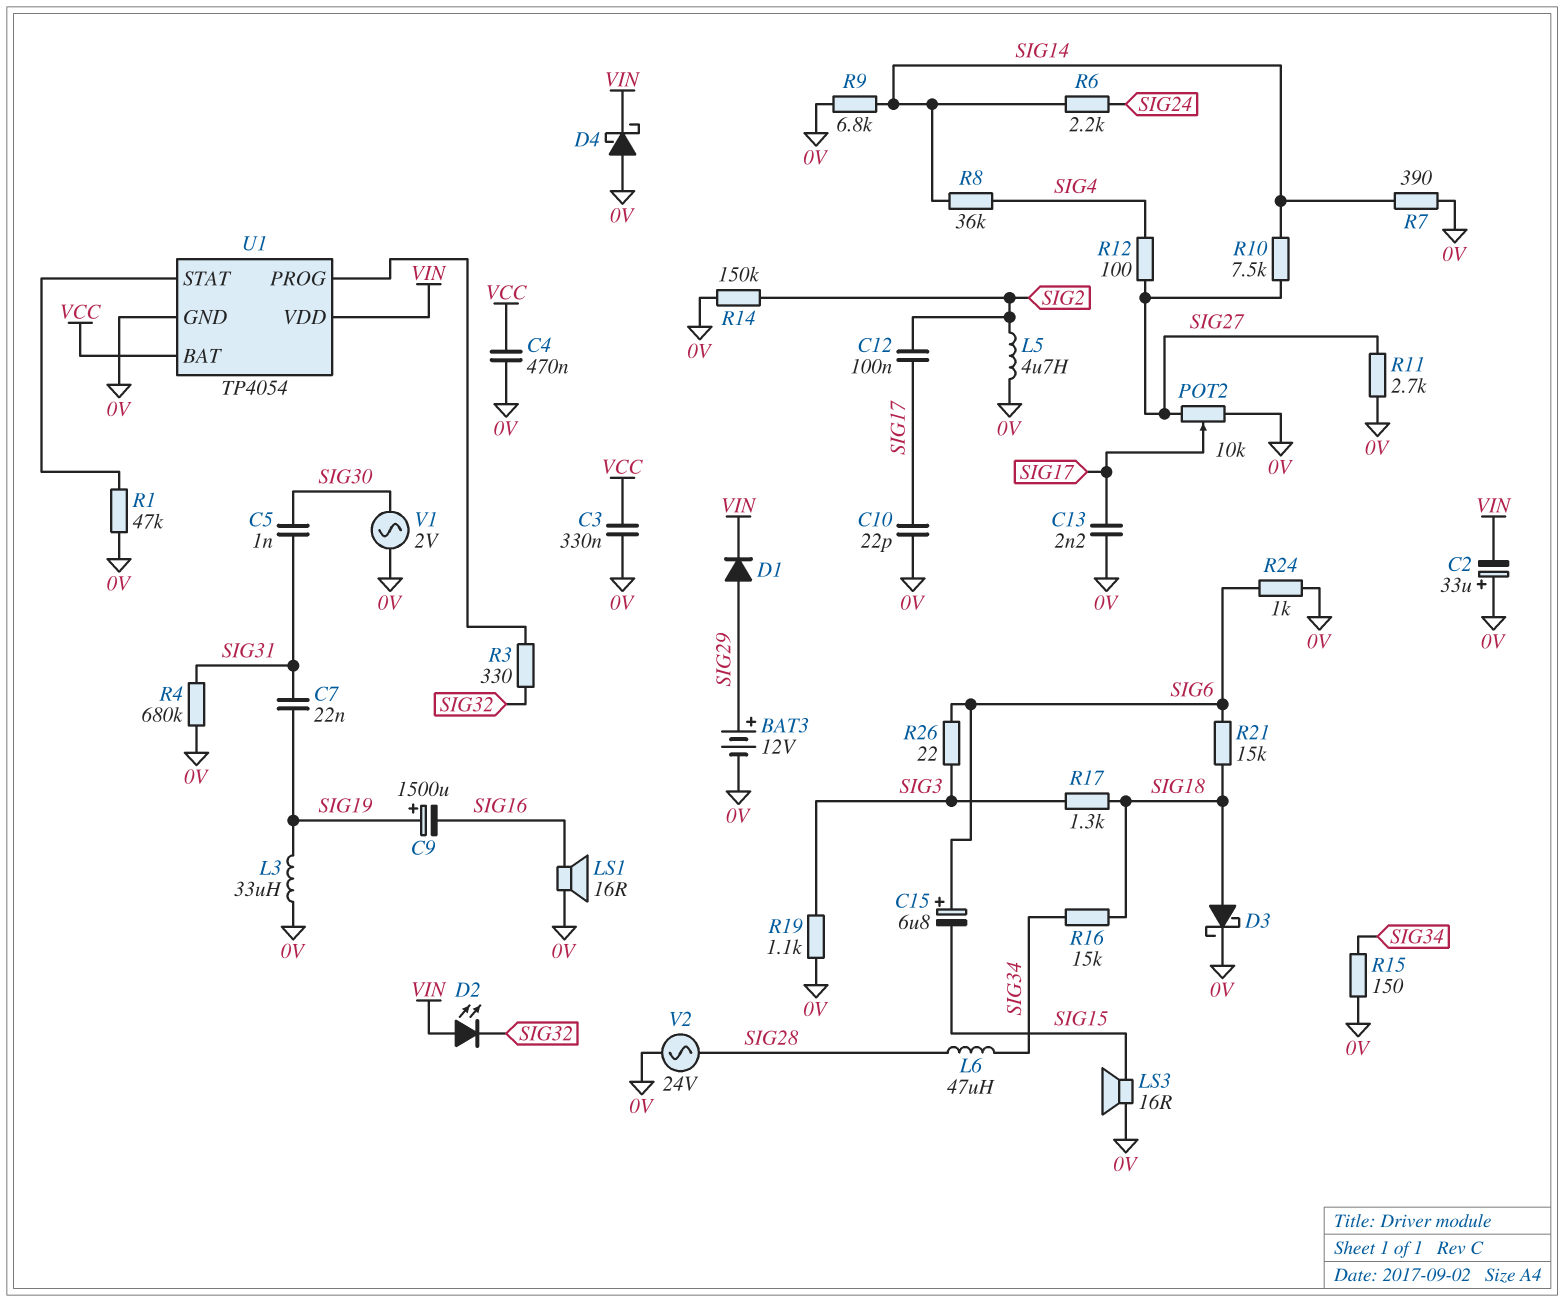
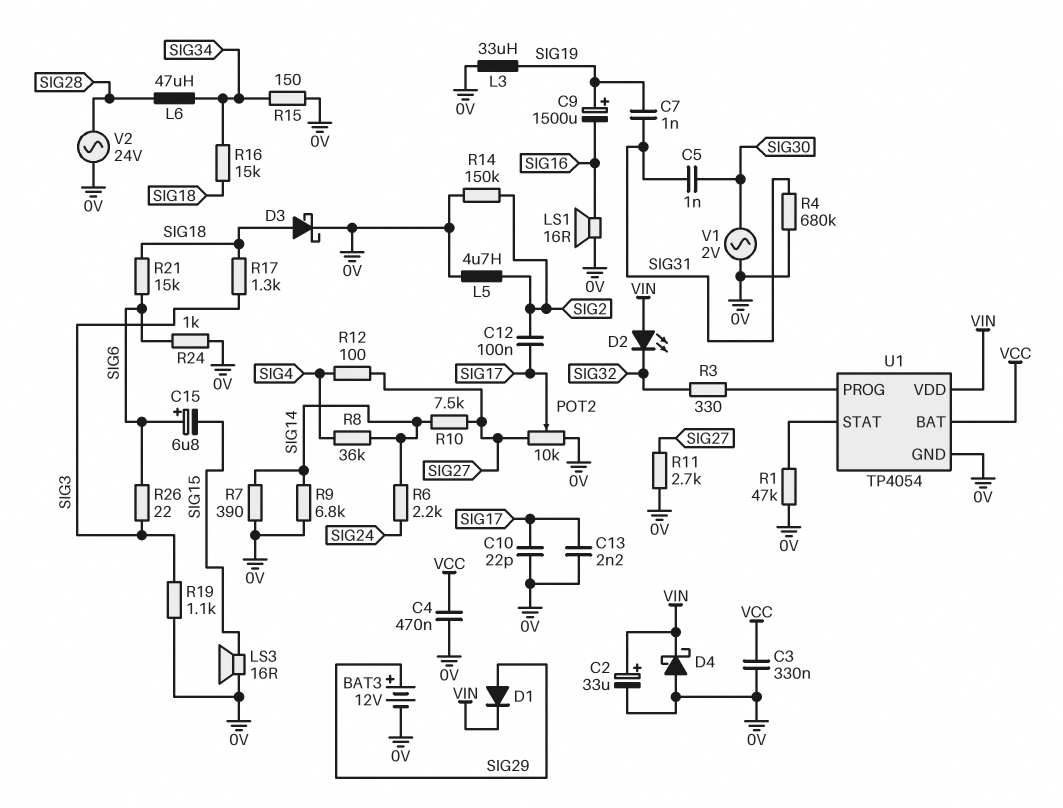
C2: 33uF (plus 0V, minus VIN) -> 33uF (plus VIN, minus 0V)
C7: 22nF (SIG19, SIG31) -> 1nF (SIG19, SIG31)

